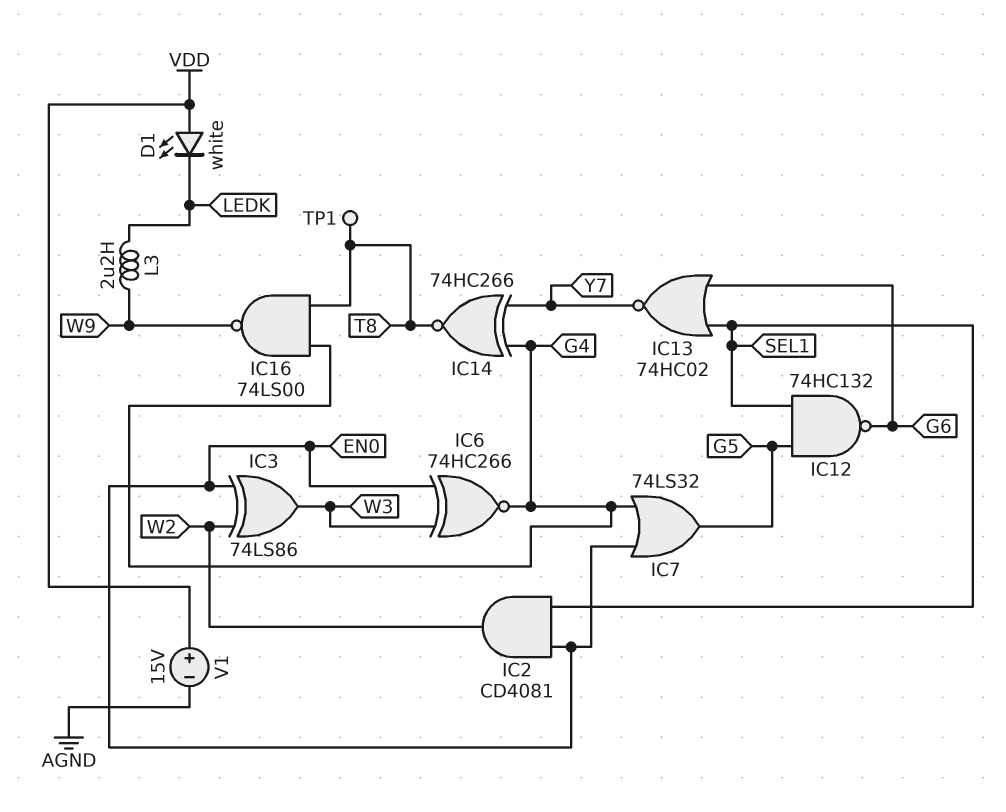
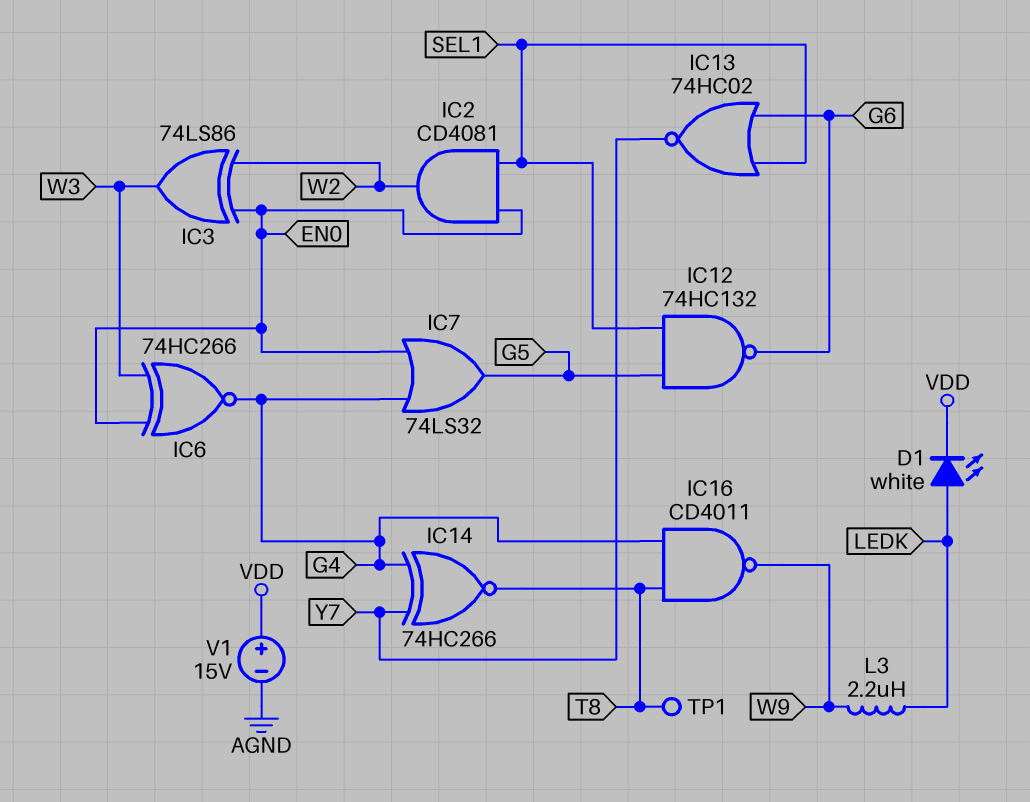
D1: LED white (A VDD, K LEDK) -> LED white (A LEDK, K VDD)
IC16: NAND 74LS00 (in G4, in T8, out W9) -> NAND CD4011 (in G4, in T8, out W9)

